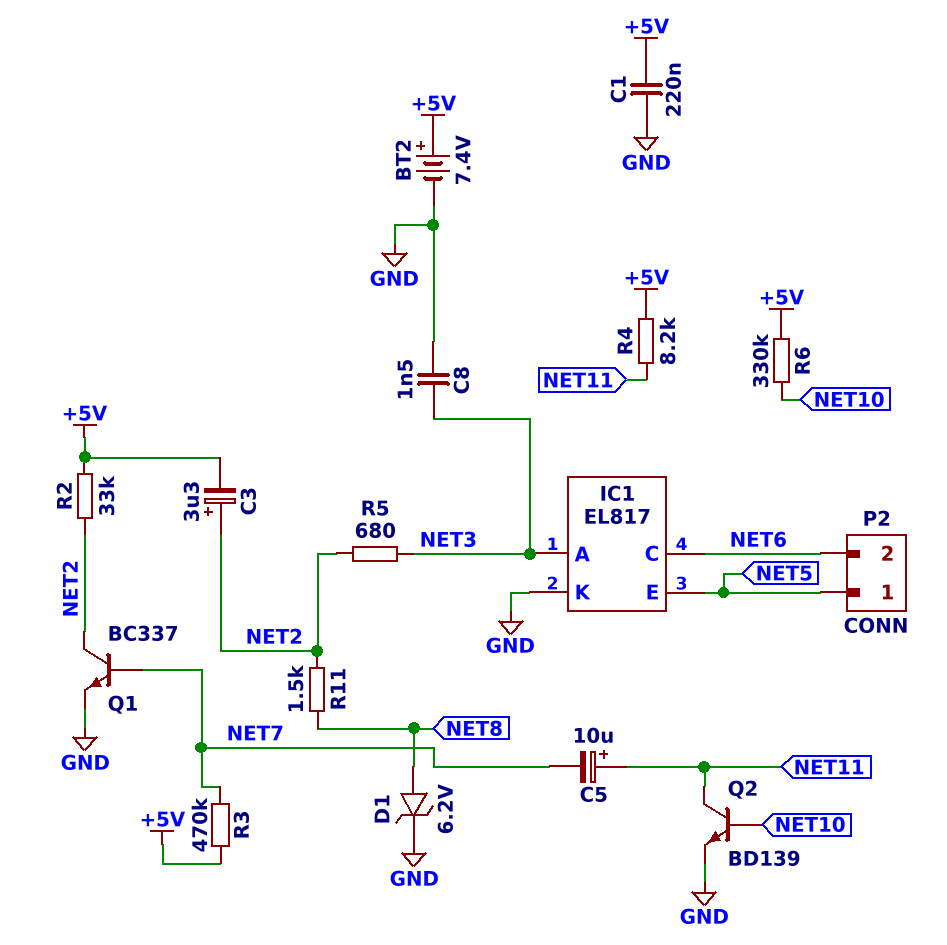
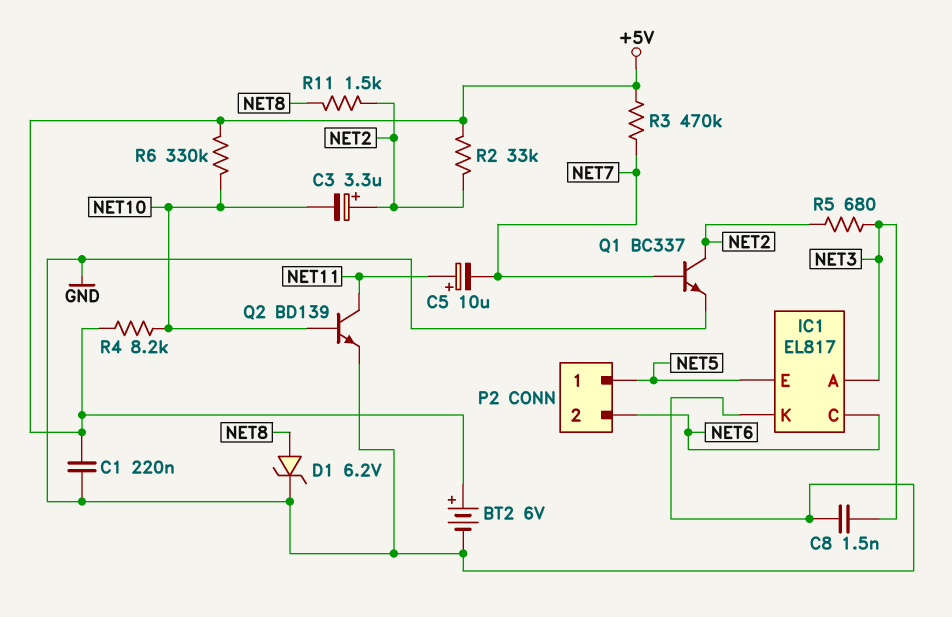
BT2: 7.4V (plus +5V, minus GND) -> 6V (plus +5V, minus GND)
C3: 3.3uF (plus NET2, minus +5V) -> 3.3uF (plus NET2, minus NET10)
R4: 8.2k (+5V, NET11) -> 8.2k (+5V, NET10)

